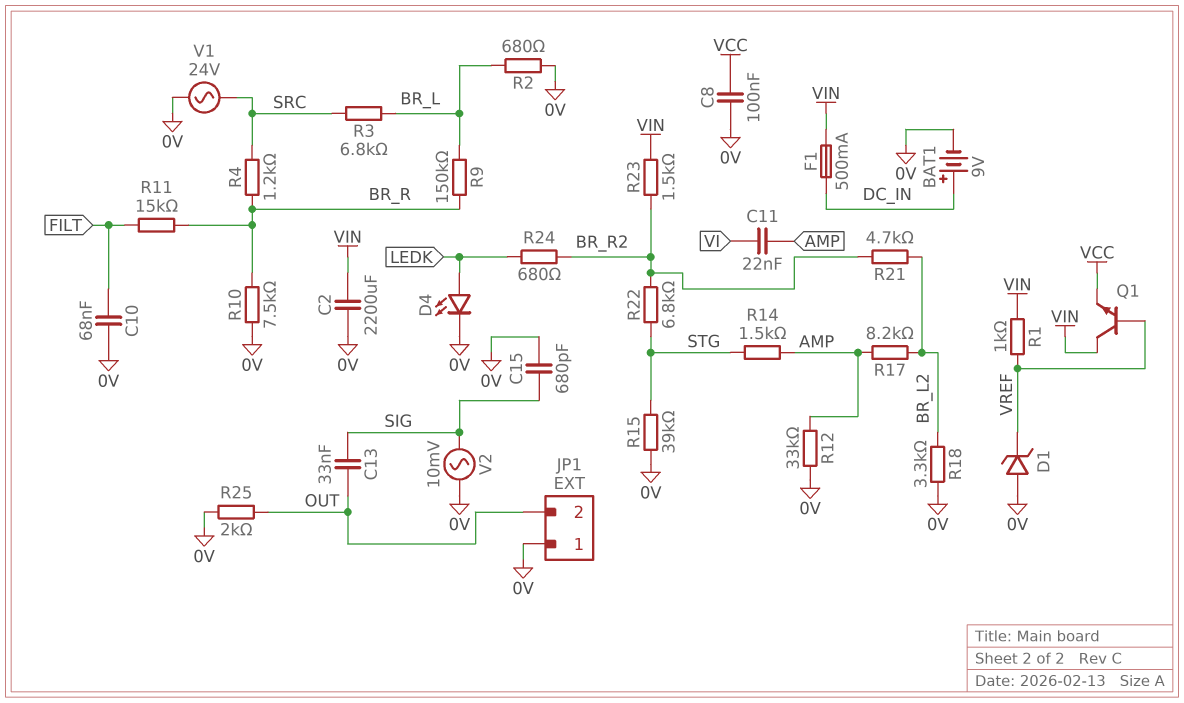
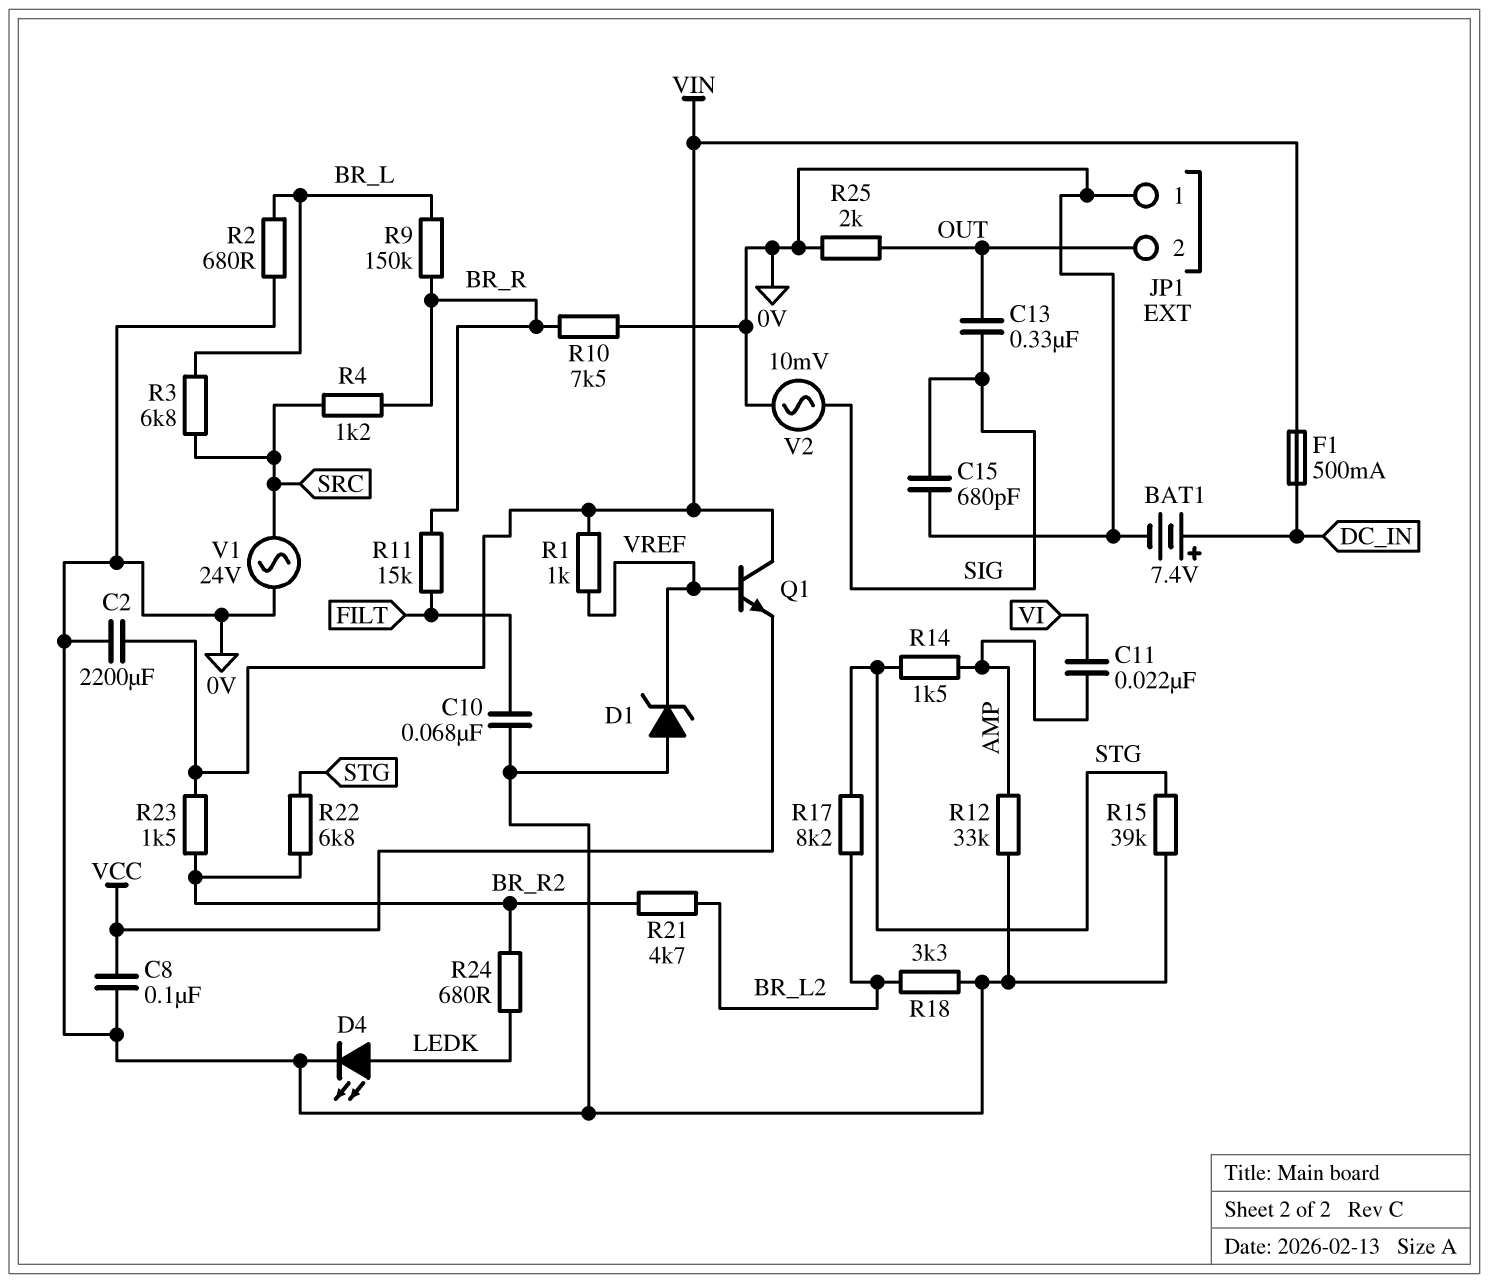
BAT1: 9V (plus DC_IN, minus 0V) -> 7.4V (plus DC_IN, minus 0V)
C13: 33nF (OUT, SIG) -> 330nF (OUT, SIG)
R17: 8.2k (AMP, BR_L2) -> 8.2k (BR_L2, STG)

